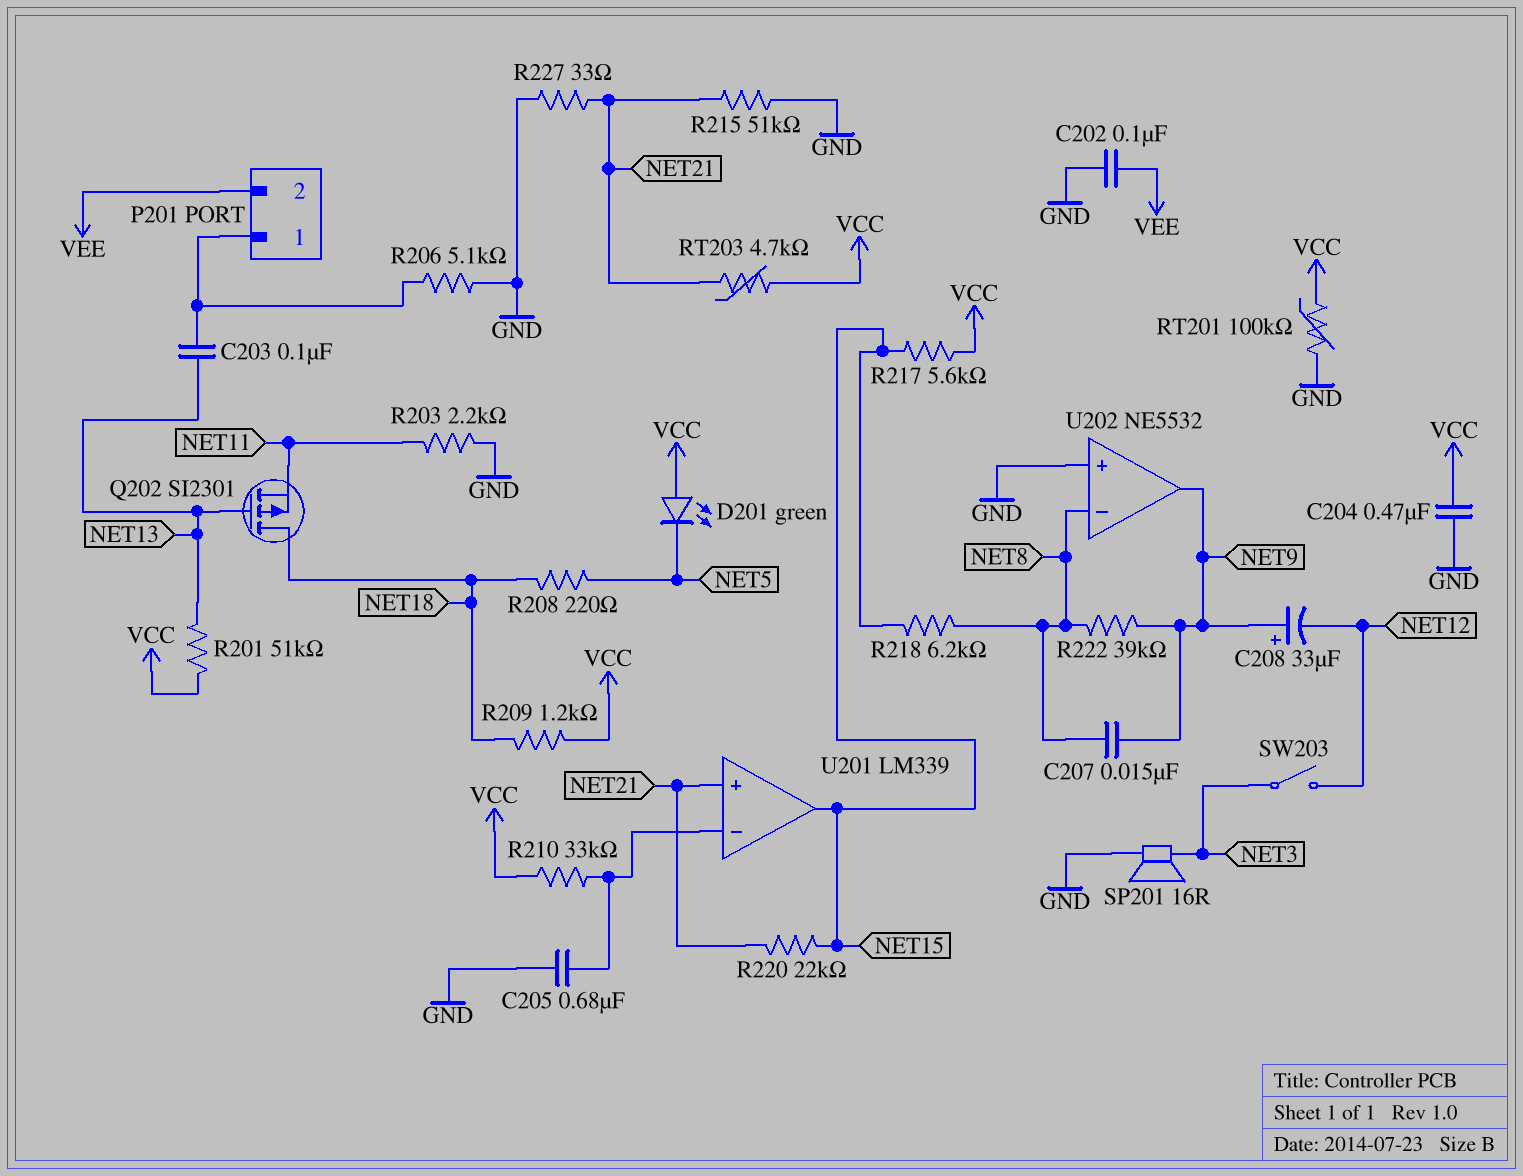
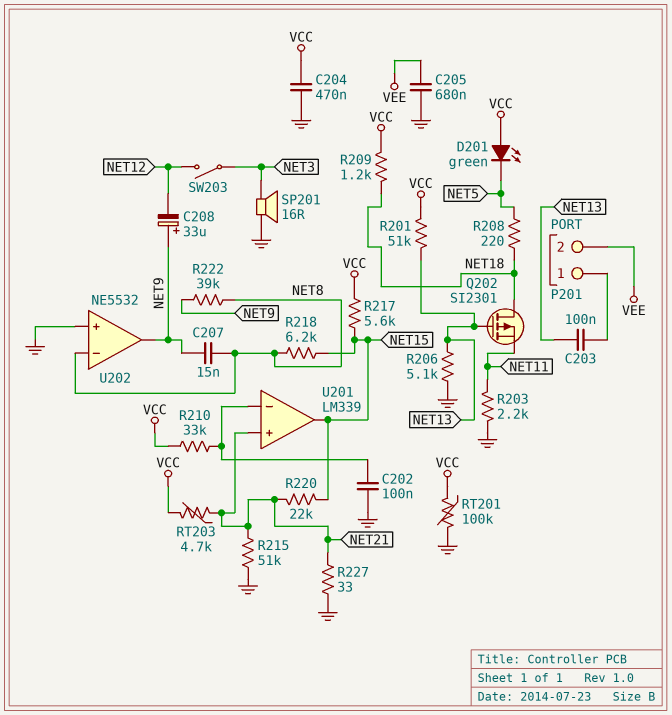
C202: 100nF (GND, VEE) -> 100nF (GND, U201/in-)
C205: 680nF (GND, U201/in-) -> 680nF (GND, VEE)
R206: 5.1k (GND, P201/1) -> 5.1k (GND, NET13)

